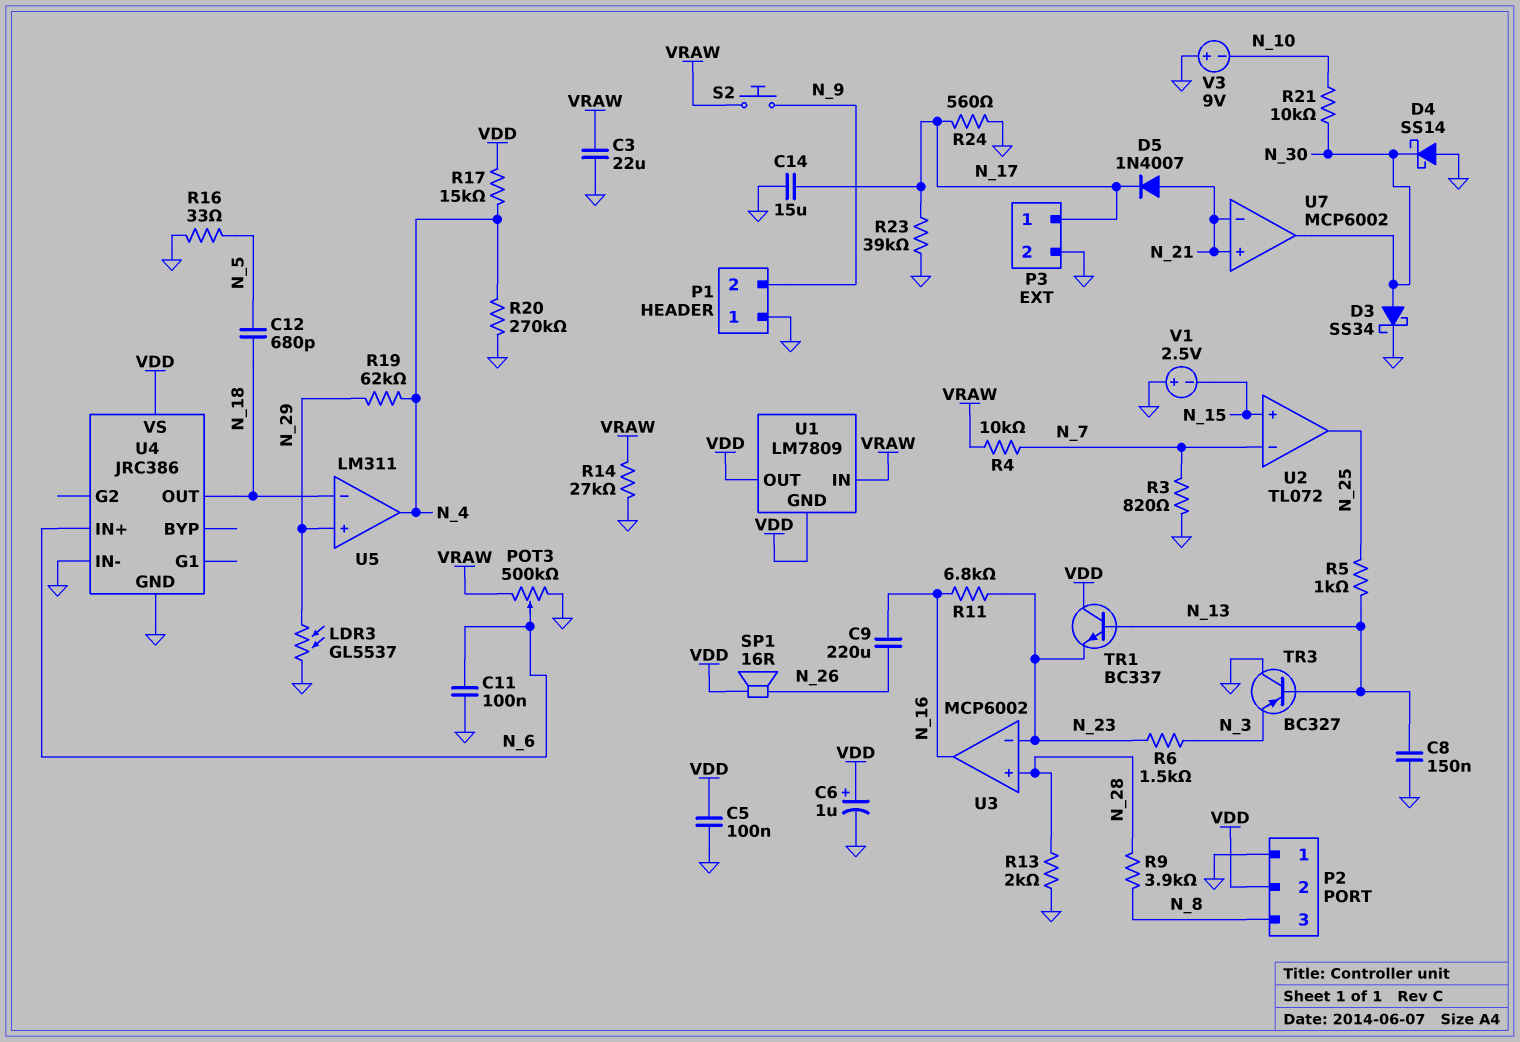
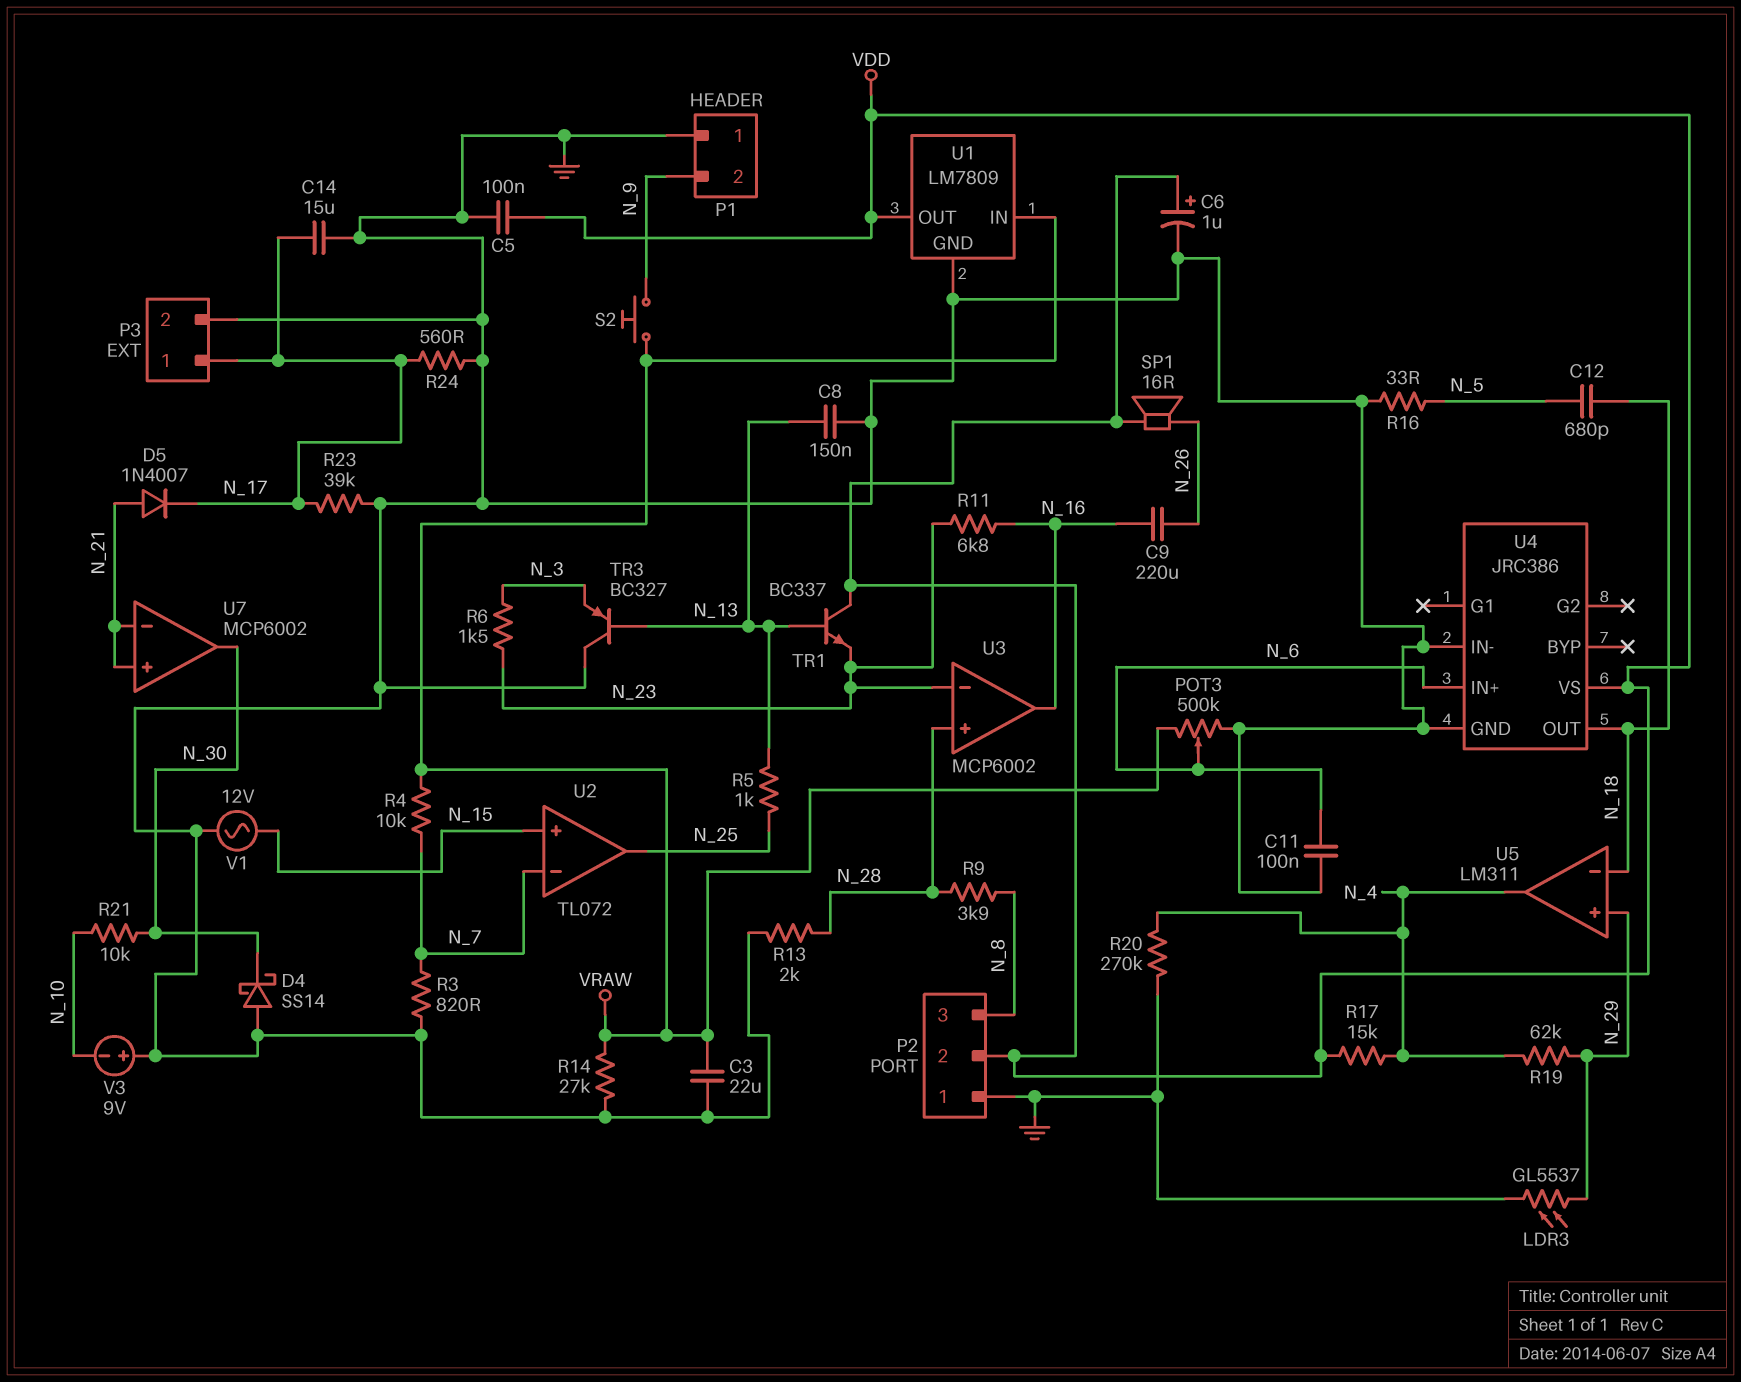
D3: schottky SS34 (A N_30, K GND) -> none
U1 pin GND: VDD -> GND
V1: 2.5V (plus GND, minus N_15) -> AC 12V (GND, N_15)

